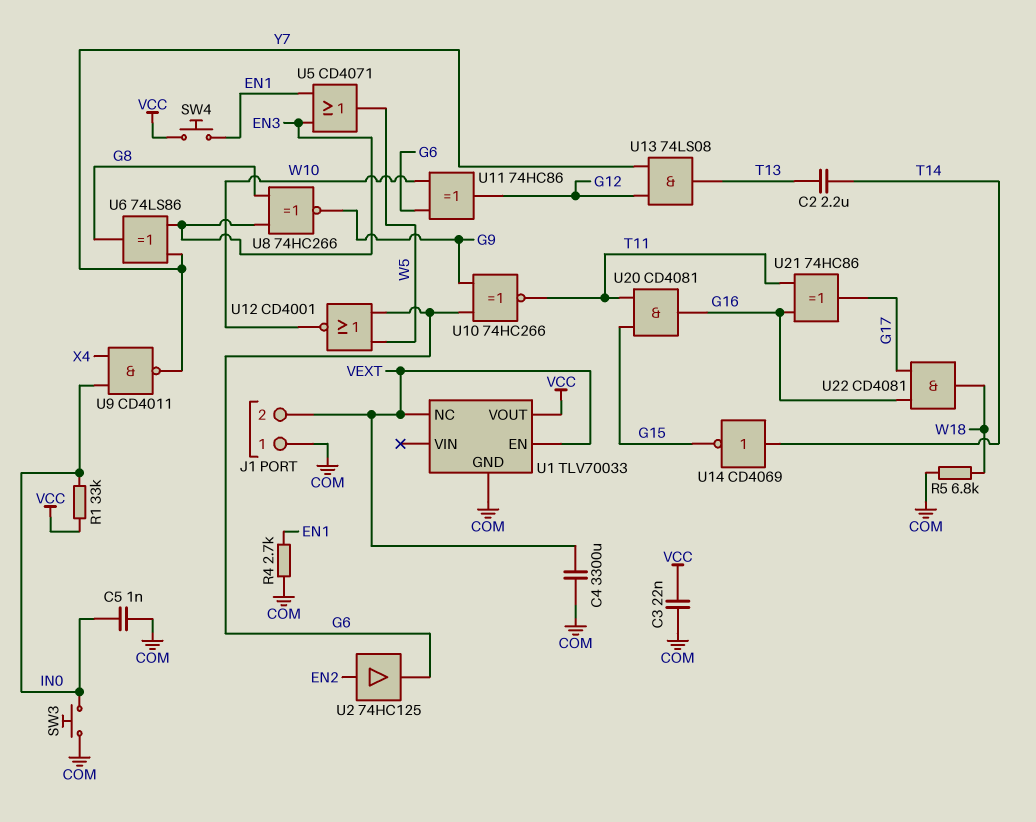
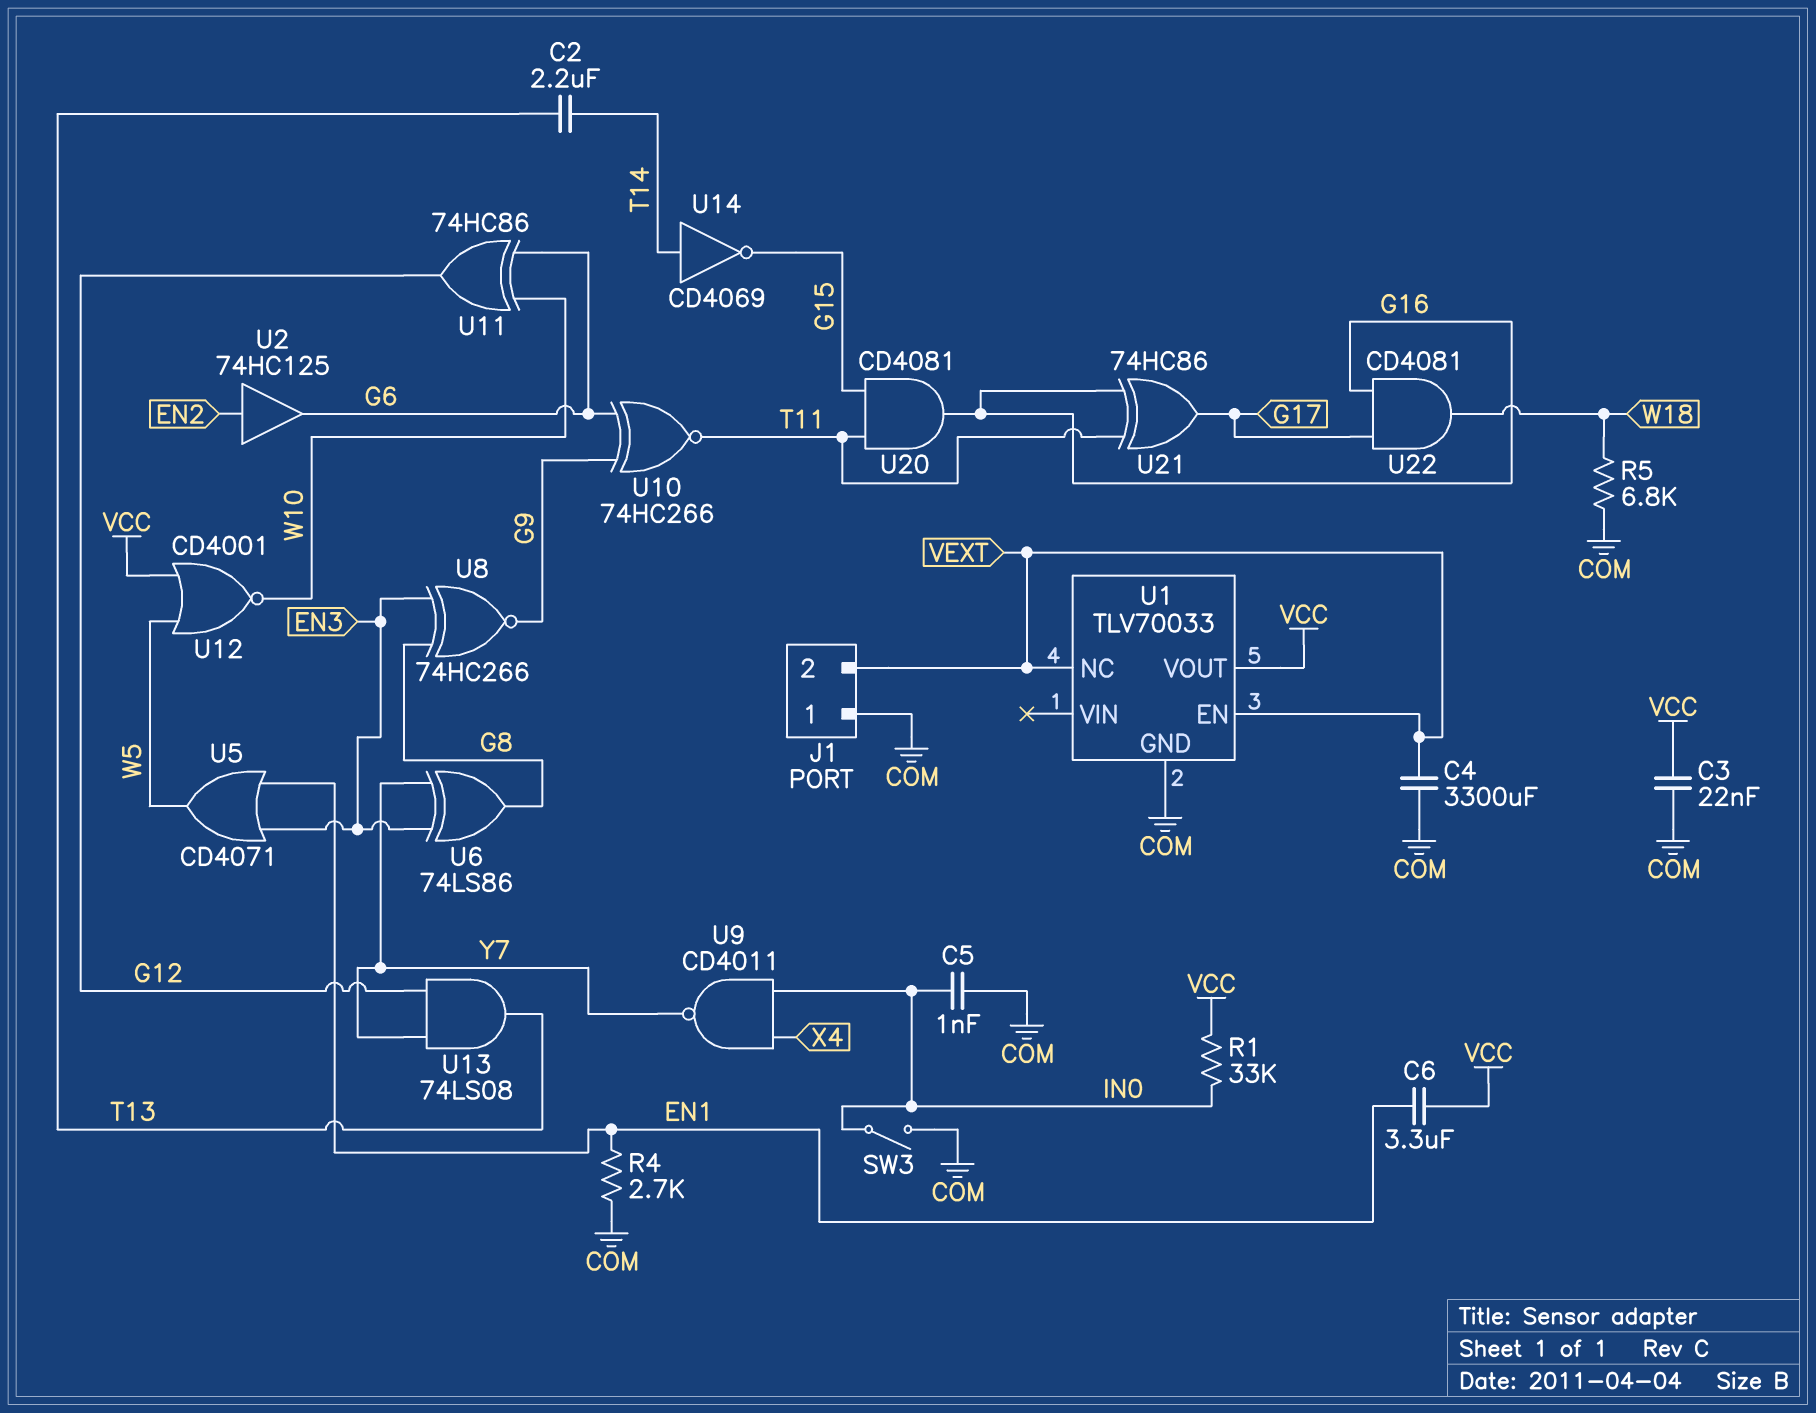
C6: none -> 3.3uF (EN1, VCC)
SW3: button (COM, IN0) -> switch (COM, IN0)
SW4: button (EN1, VCC) -> none
U12: NOR CD4001 (in G6, in W5, out W10) -> NOR CD4001 (in VCC, in W5, out W10)

